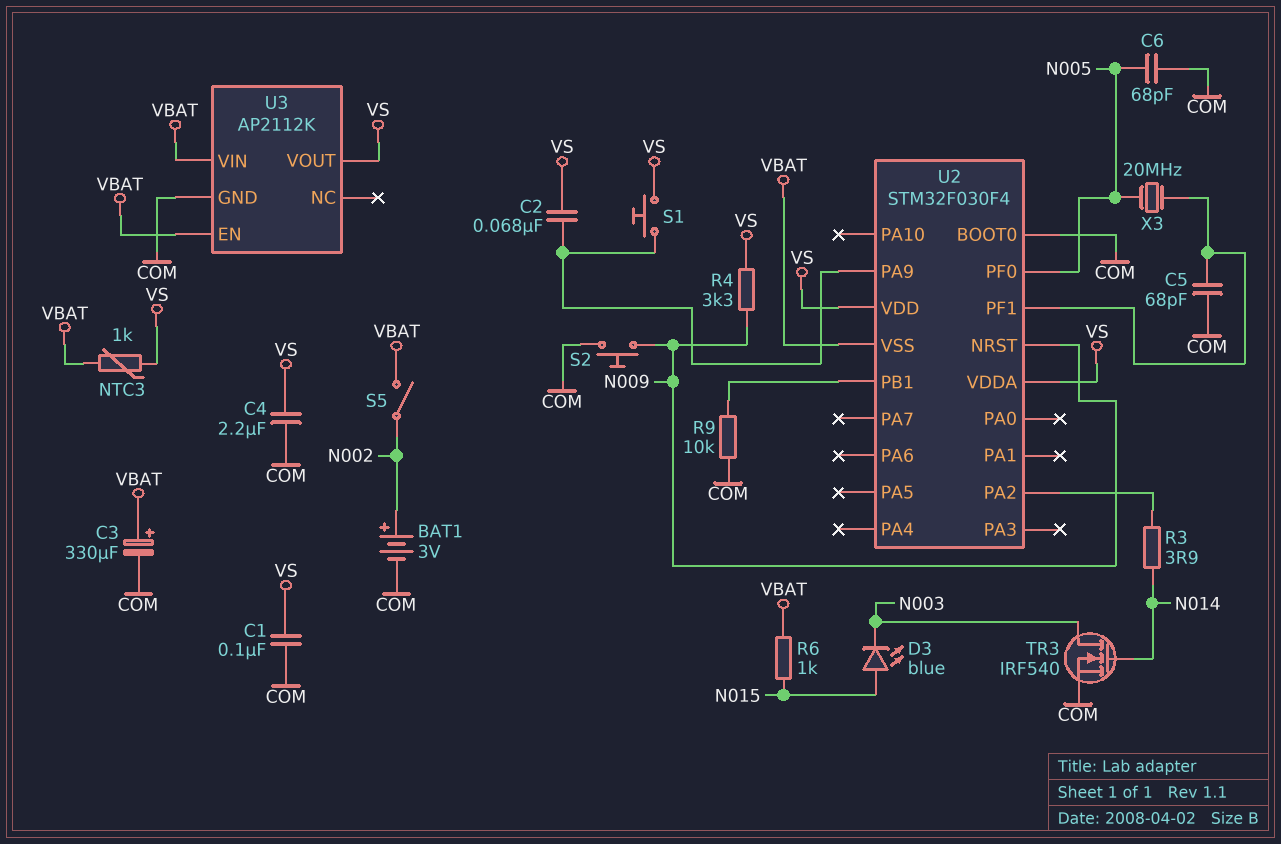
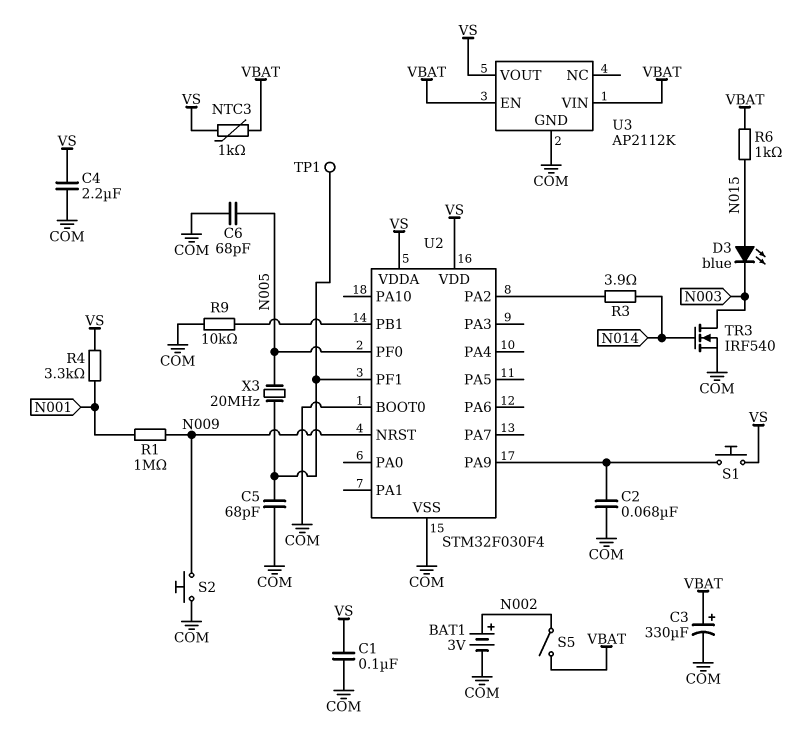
C2: 68nF (U2/PA9, VS) -> 68nF (COM, U2/PA9)
R1: none -> 1M (N001, N009)
R4: 3.3k (N009, VS) -> 3.3k (N001, VS)
TP1: none -> test point (U2/PF1)
U2 pin VSS: VBAT -> COM

